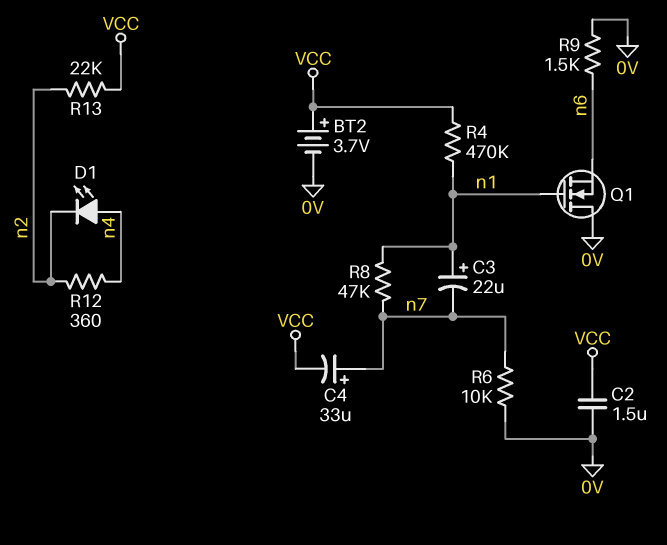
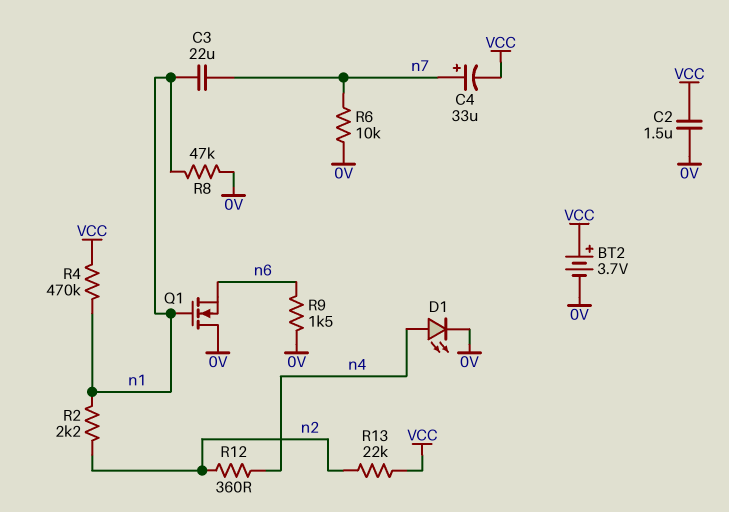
C3: 22uF (plus n1, minus n7) -> 22uF (n1, n7)
D1: LED (A n4, K n2) -> LED (A n4, K 0V)
R2: none -> 2.2k (n1, n2)
R8: 47k (n1, n7) -> 47k (0V, n1)

